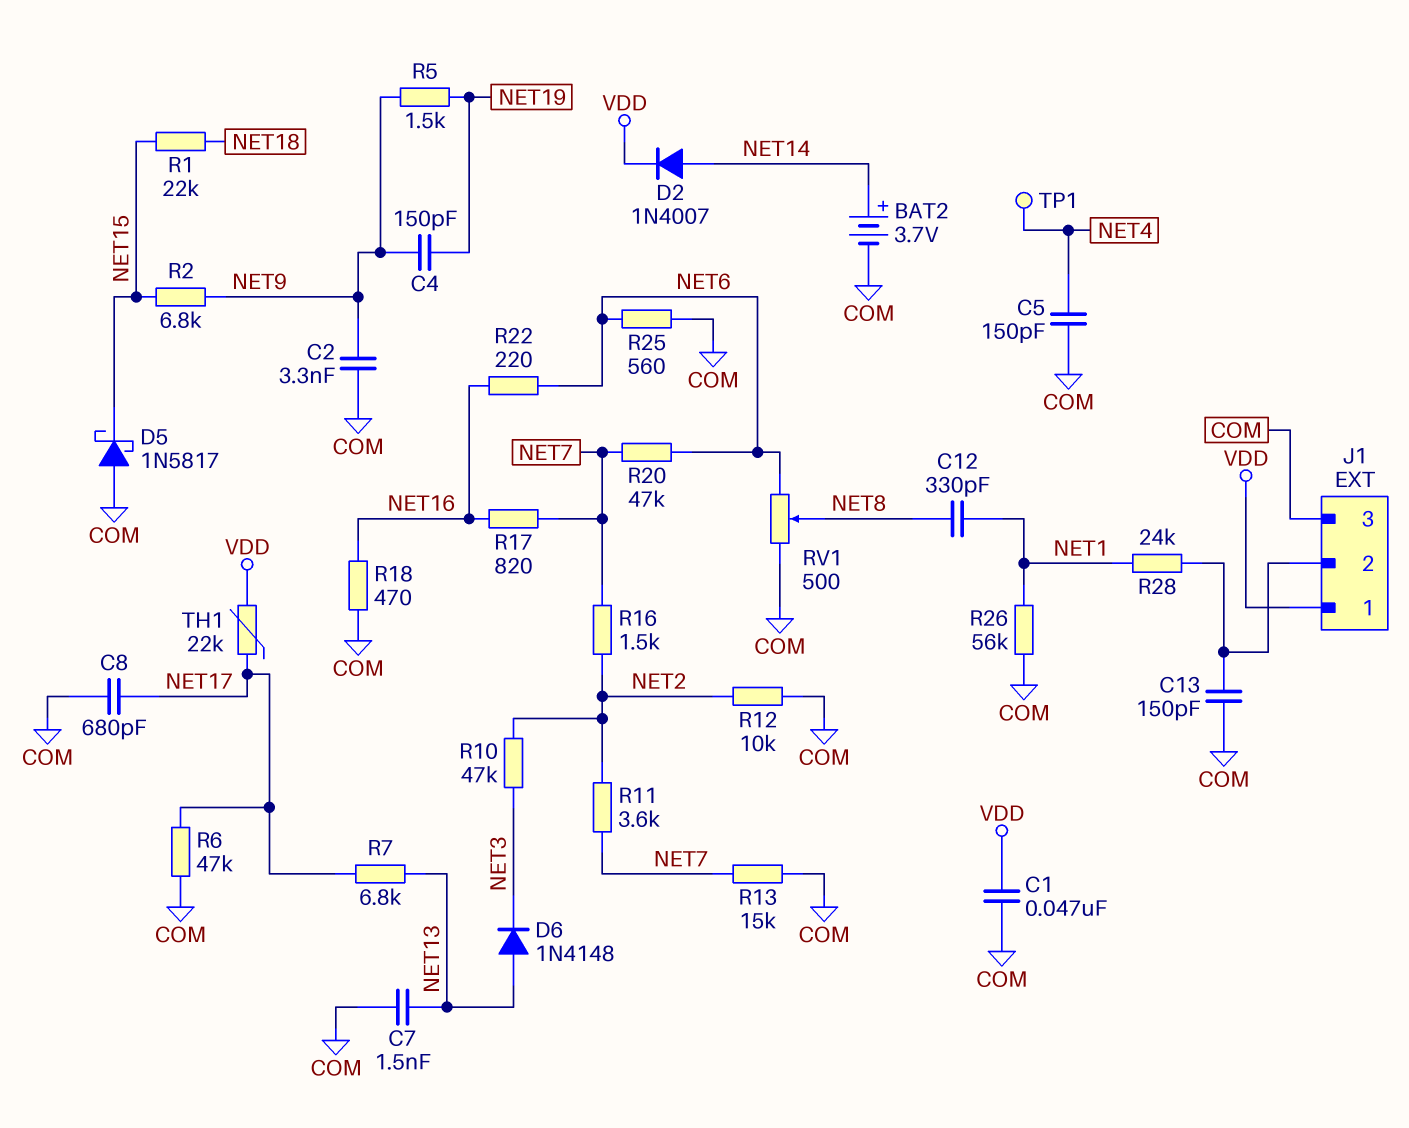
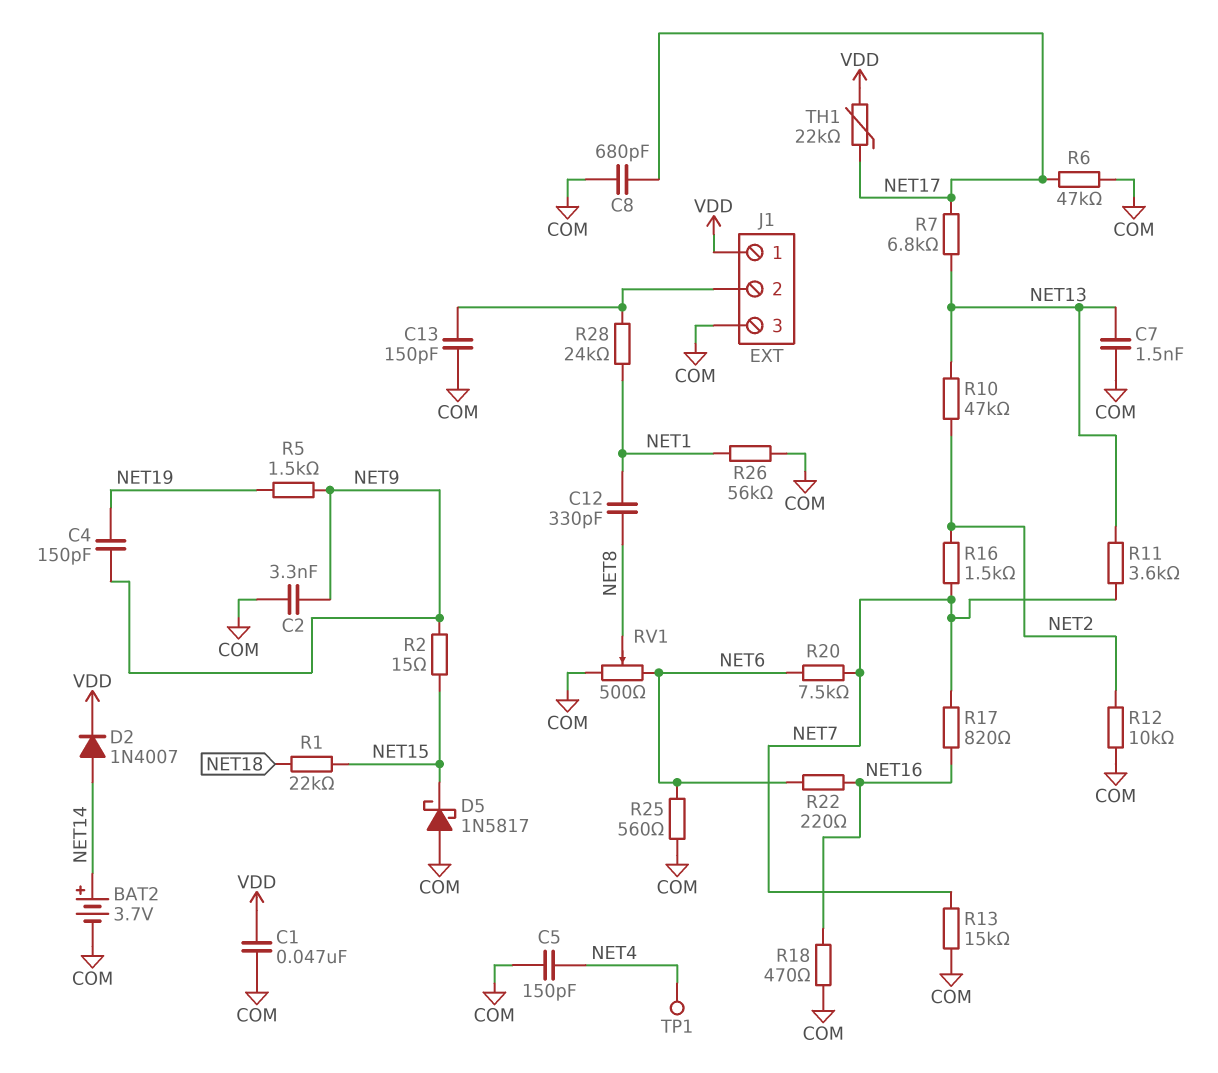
D6: diode 1N4148 (A NET13, K NET3) -> none
R2: 6.8k (NET9, NET15) -> 15 (NET9, NET15)
R10: 47k (NET2, NET3) -> 47k (NET2, NET13)
R11: 3.6k (NET2, NET7) -> 3.6k (NET7, NET13)
R20: 47k (NET6, NET7) -> 7.5k (NET6, NET7)

